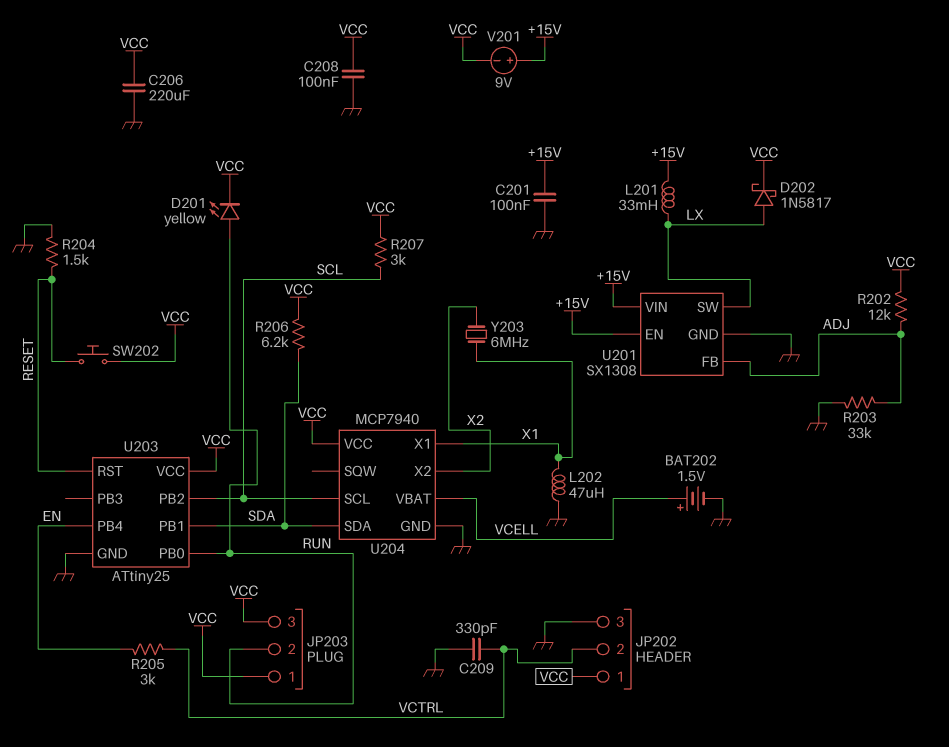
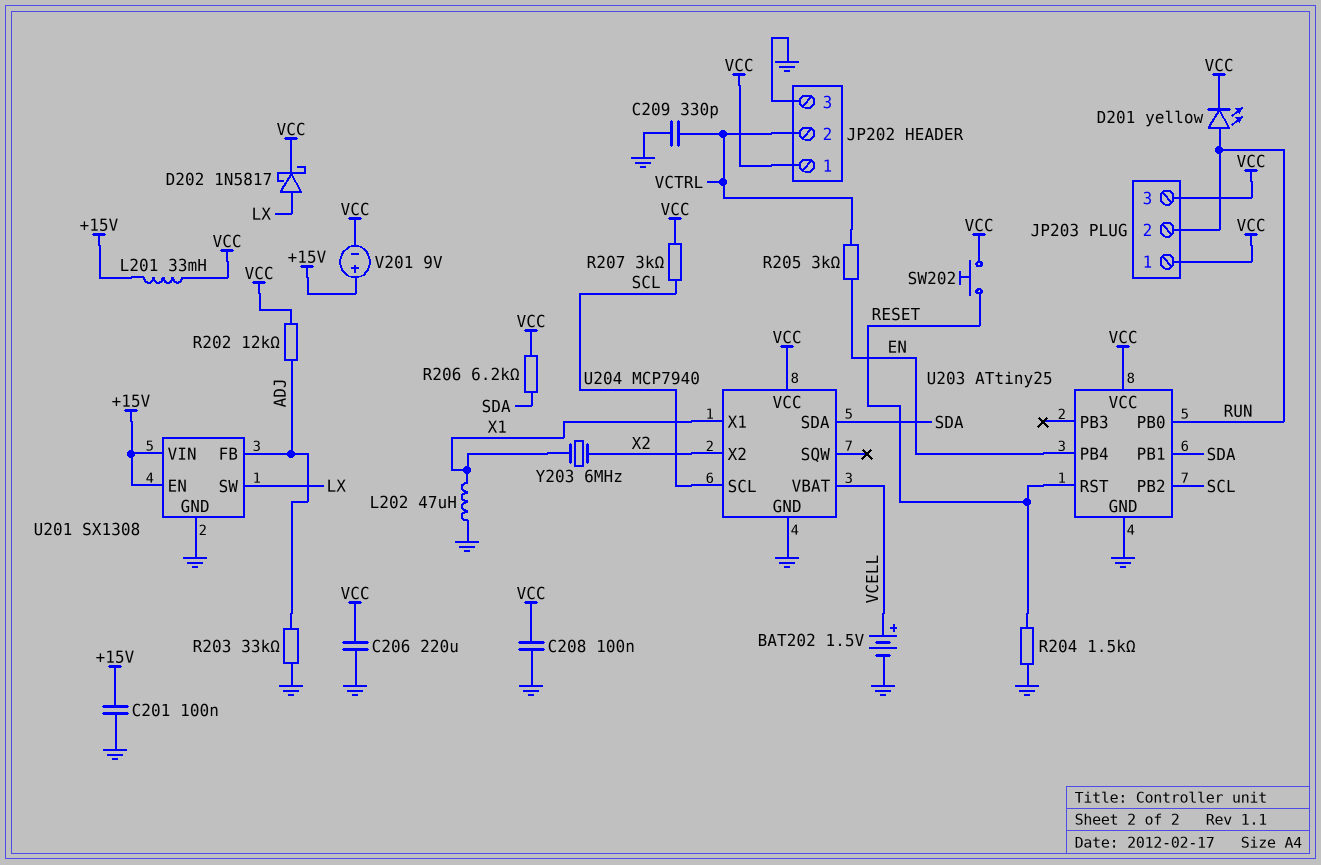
L201: 33mH (+15V, LX) -> 33mH (+15V, VCC)

